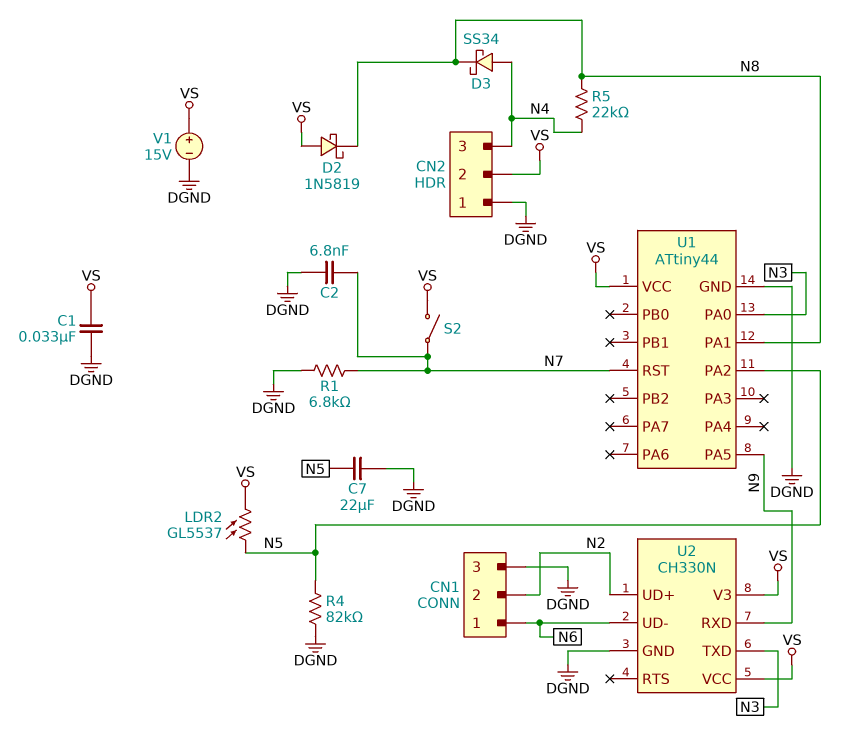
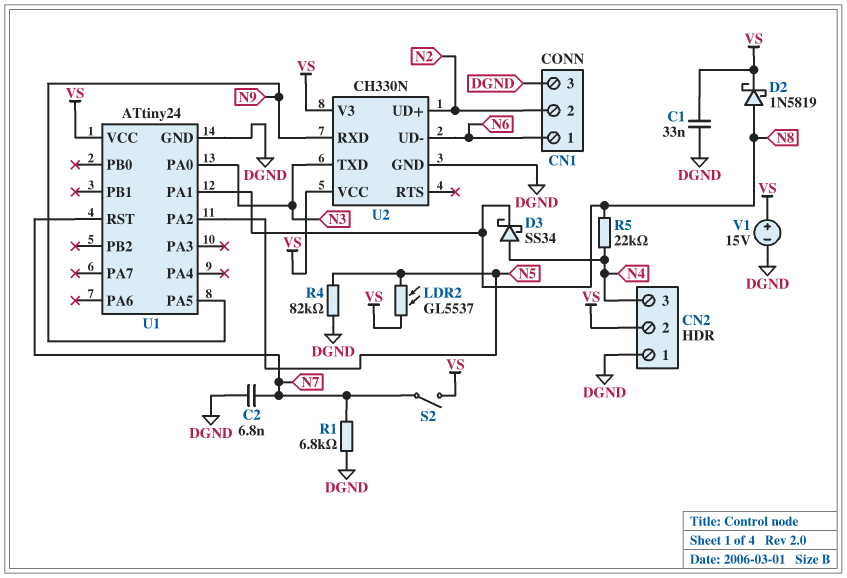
C7: 22uF (DGND, N5) -> none
D2: schottky 1N5819 (A VS, K N8) -> schottky 1N5819 (A N8, K VS)
U1: ATtiny44 -> ATtiny24

